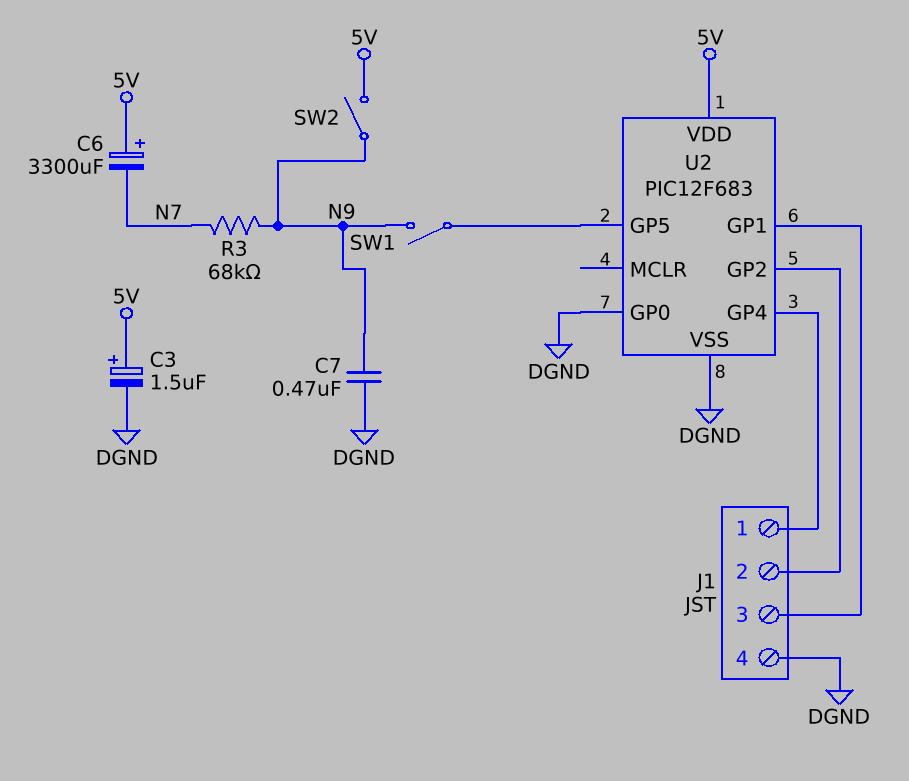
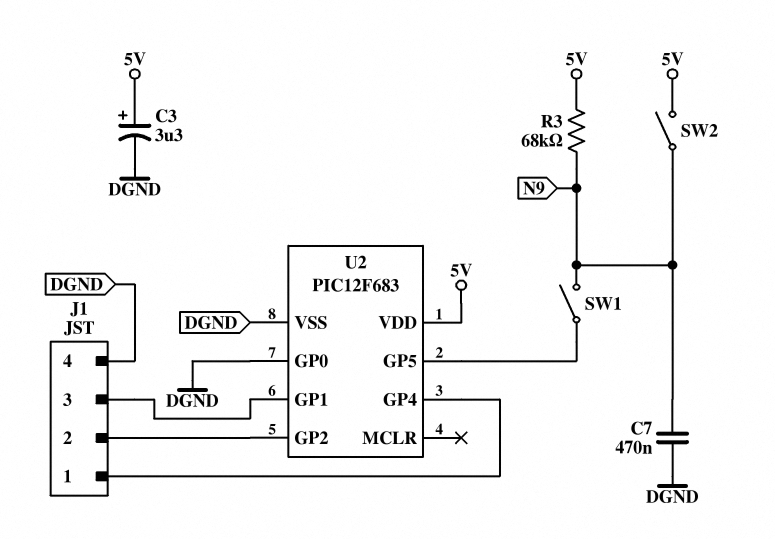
C3: 1.5uF (plus 5V, minus DGND) -> 3.3uF (plus 5V, minus DGND)
C6: 3300uF (plus 5V, minus N7) -> none
R3: 68k (N7, N9) -> 68k (5V, N9)

